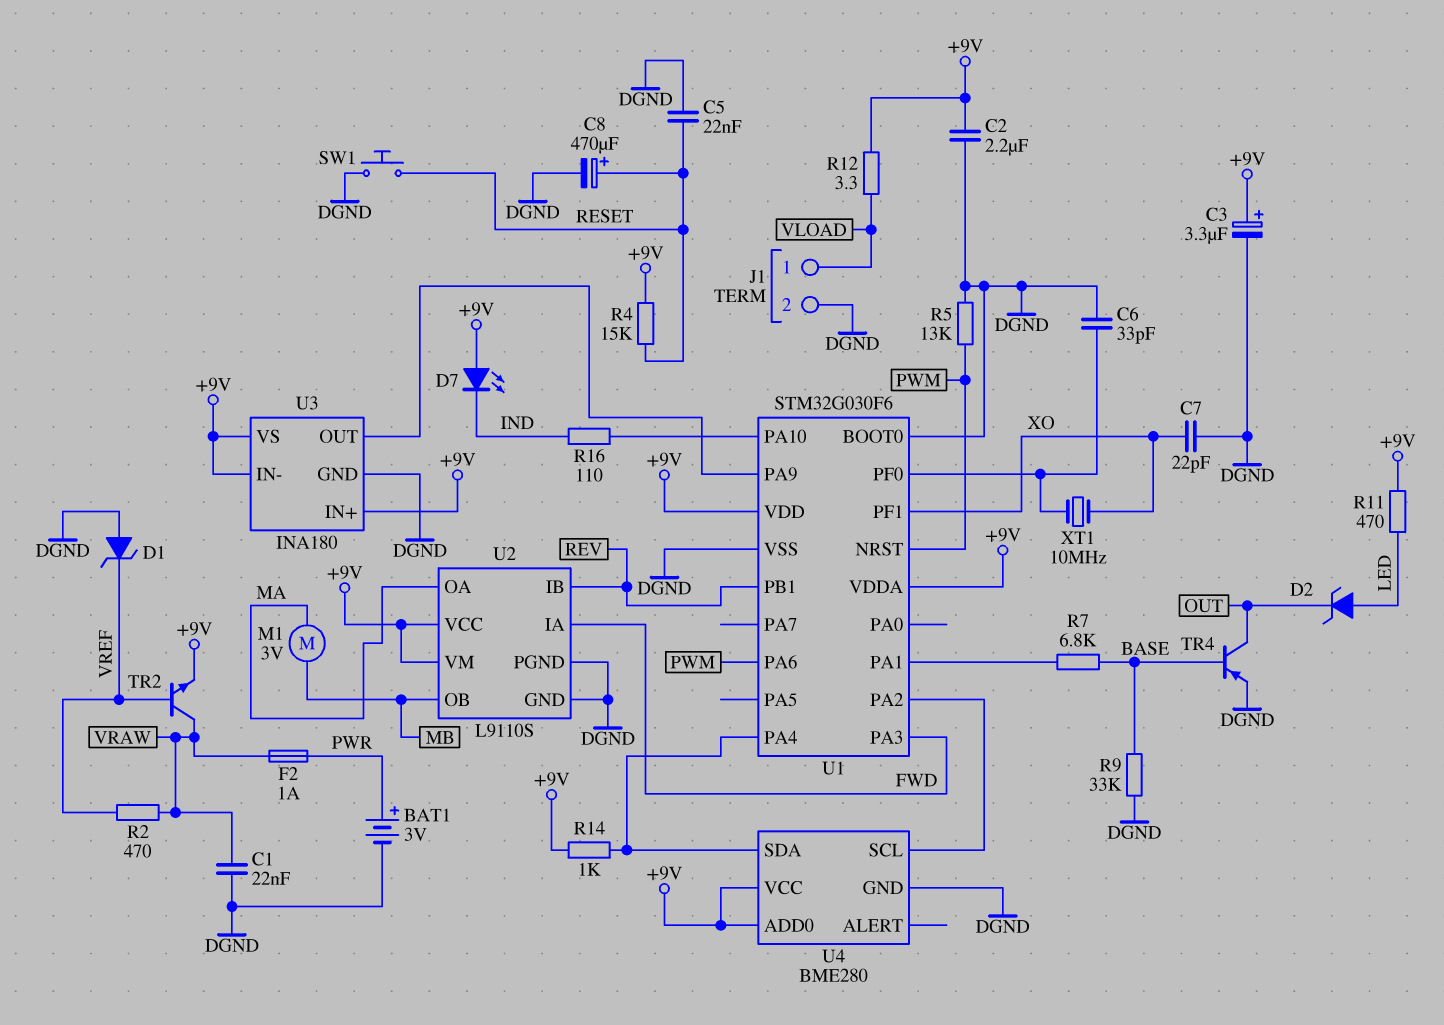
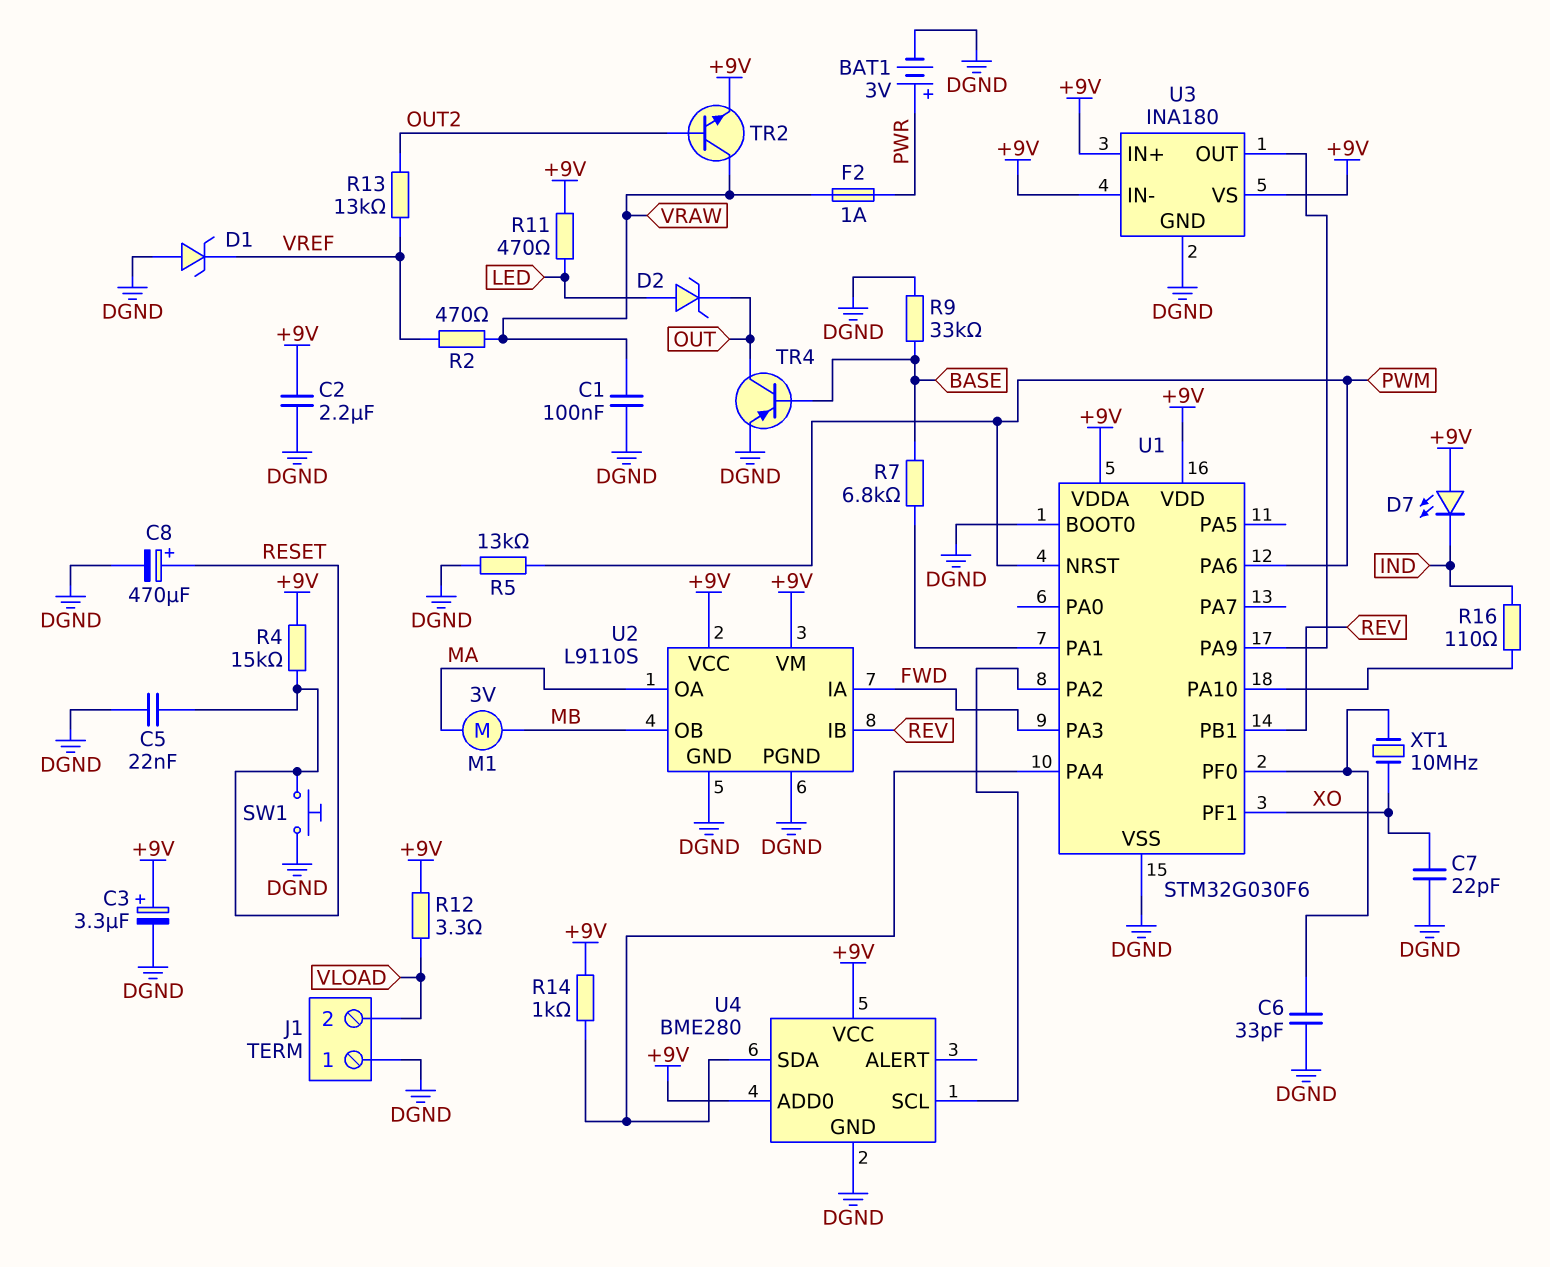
C1: 22nF (DGND, VRAW) -> 100nF (DGND, VRAW)
J1 pin 1: VLOAD -> DGND
J1 pin 2: DGND -> VLOAD
R13: none -> 13k (OUT2, VREF)
TR2: NPN (B VREF, C VRAW, E +9V) -> NPN (B OUT2, C VRAW, E +9V)

